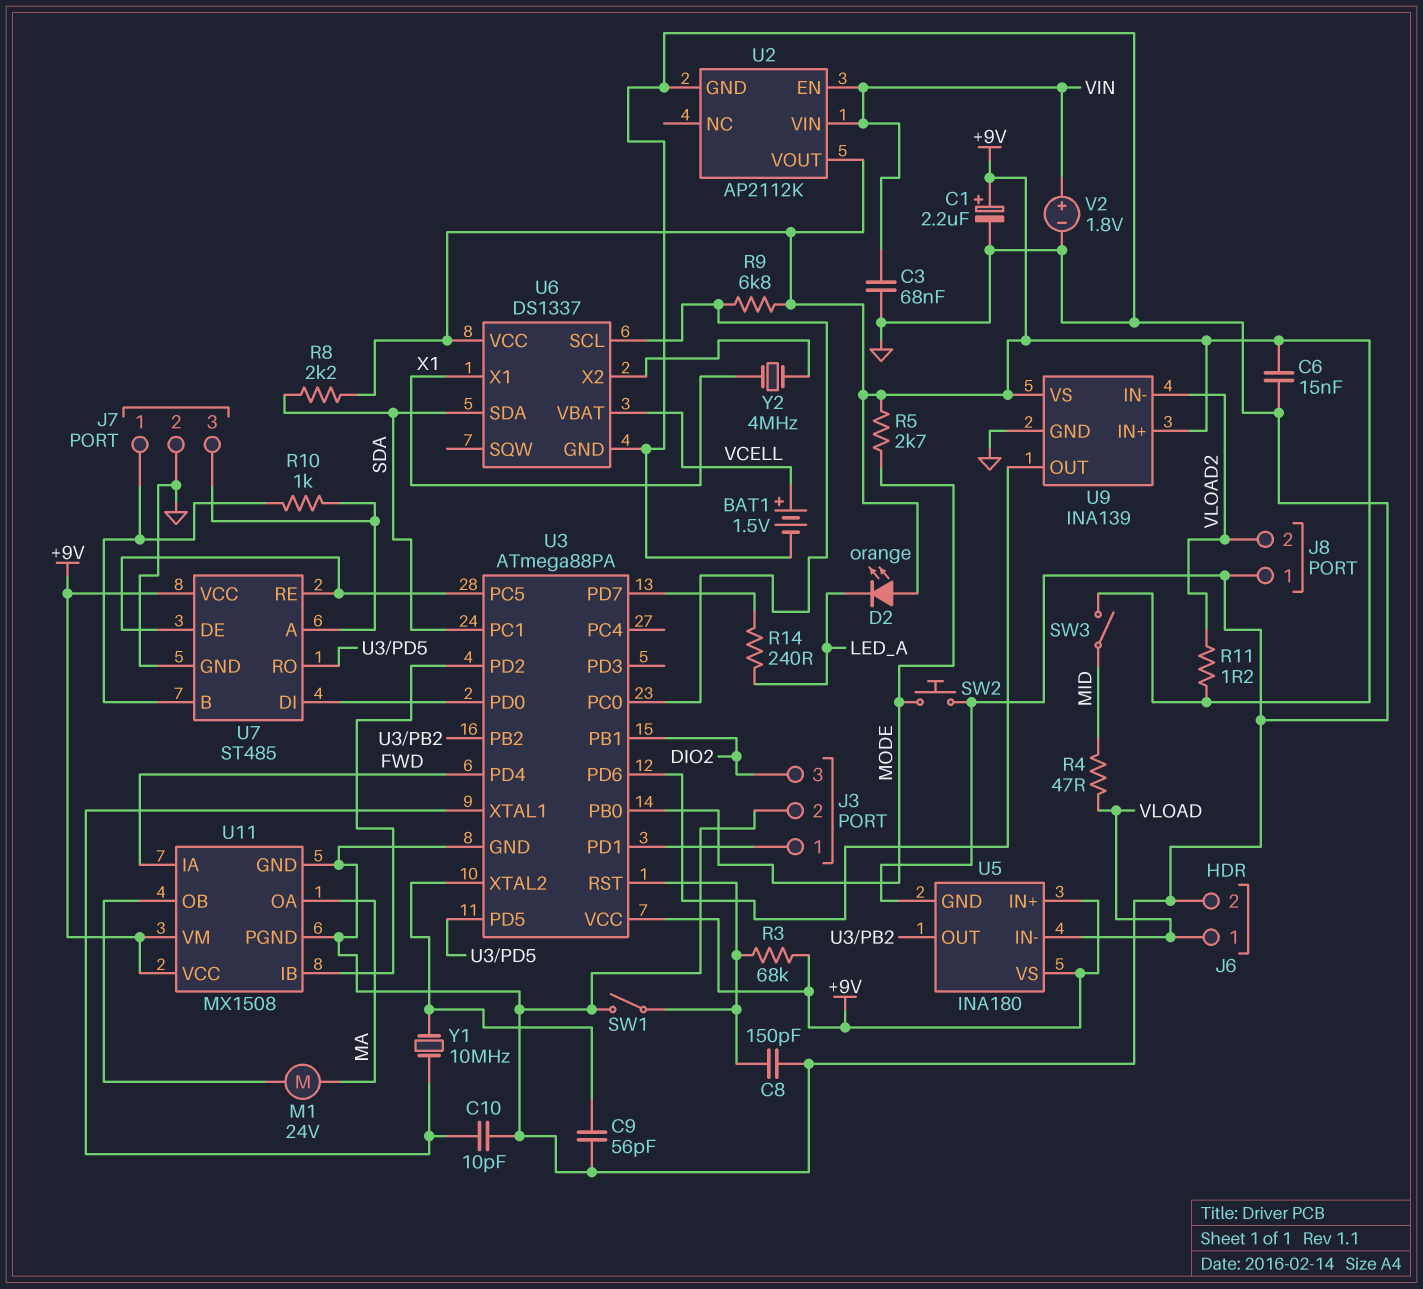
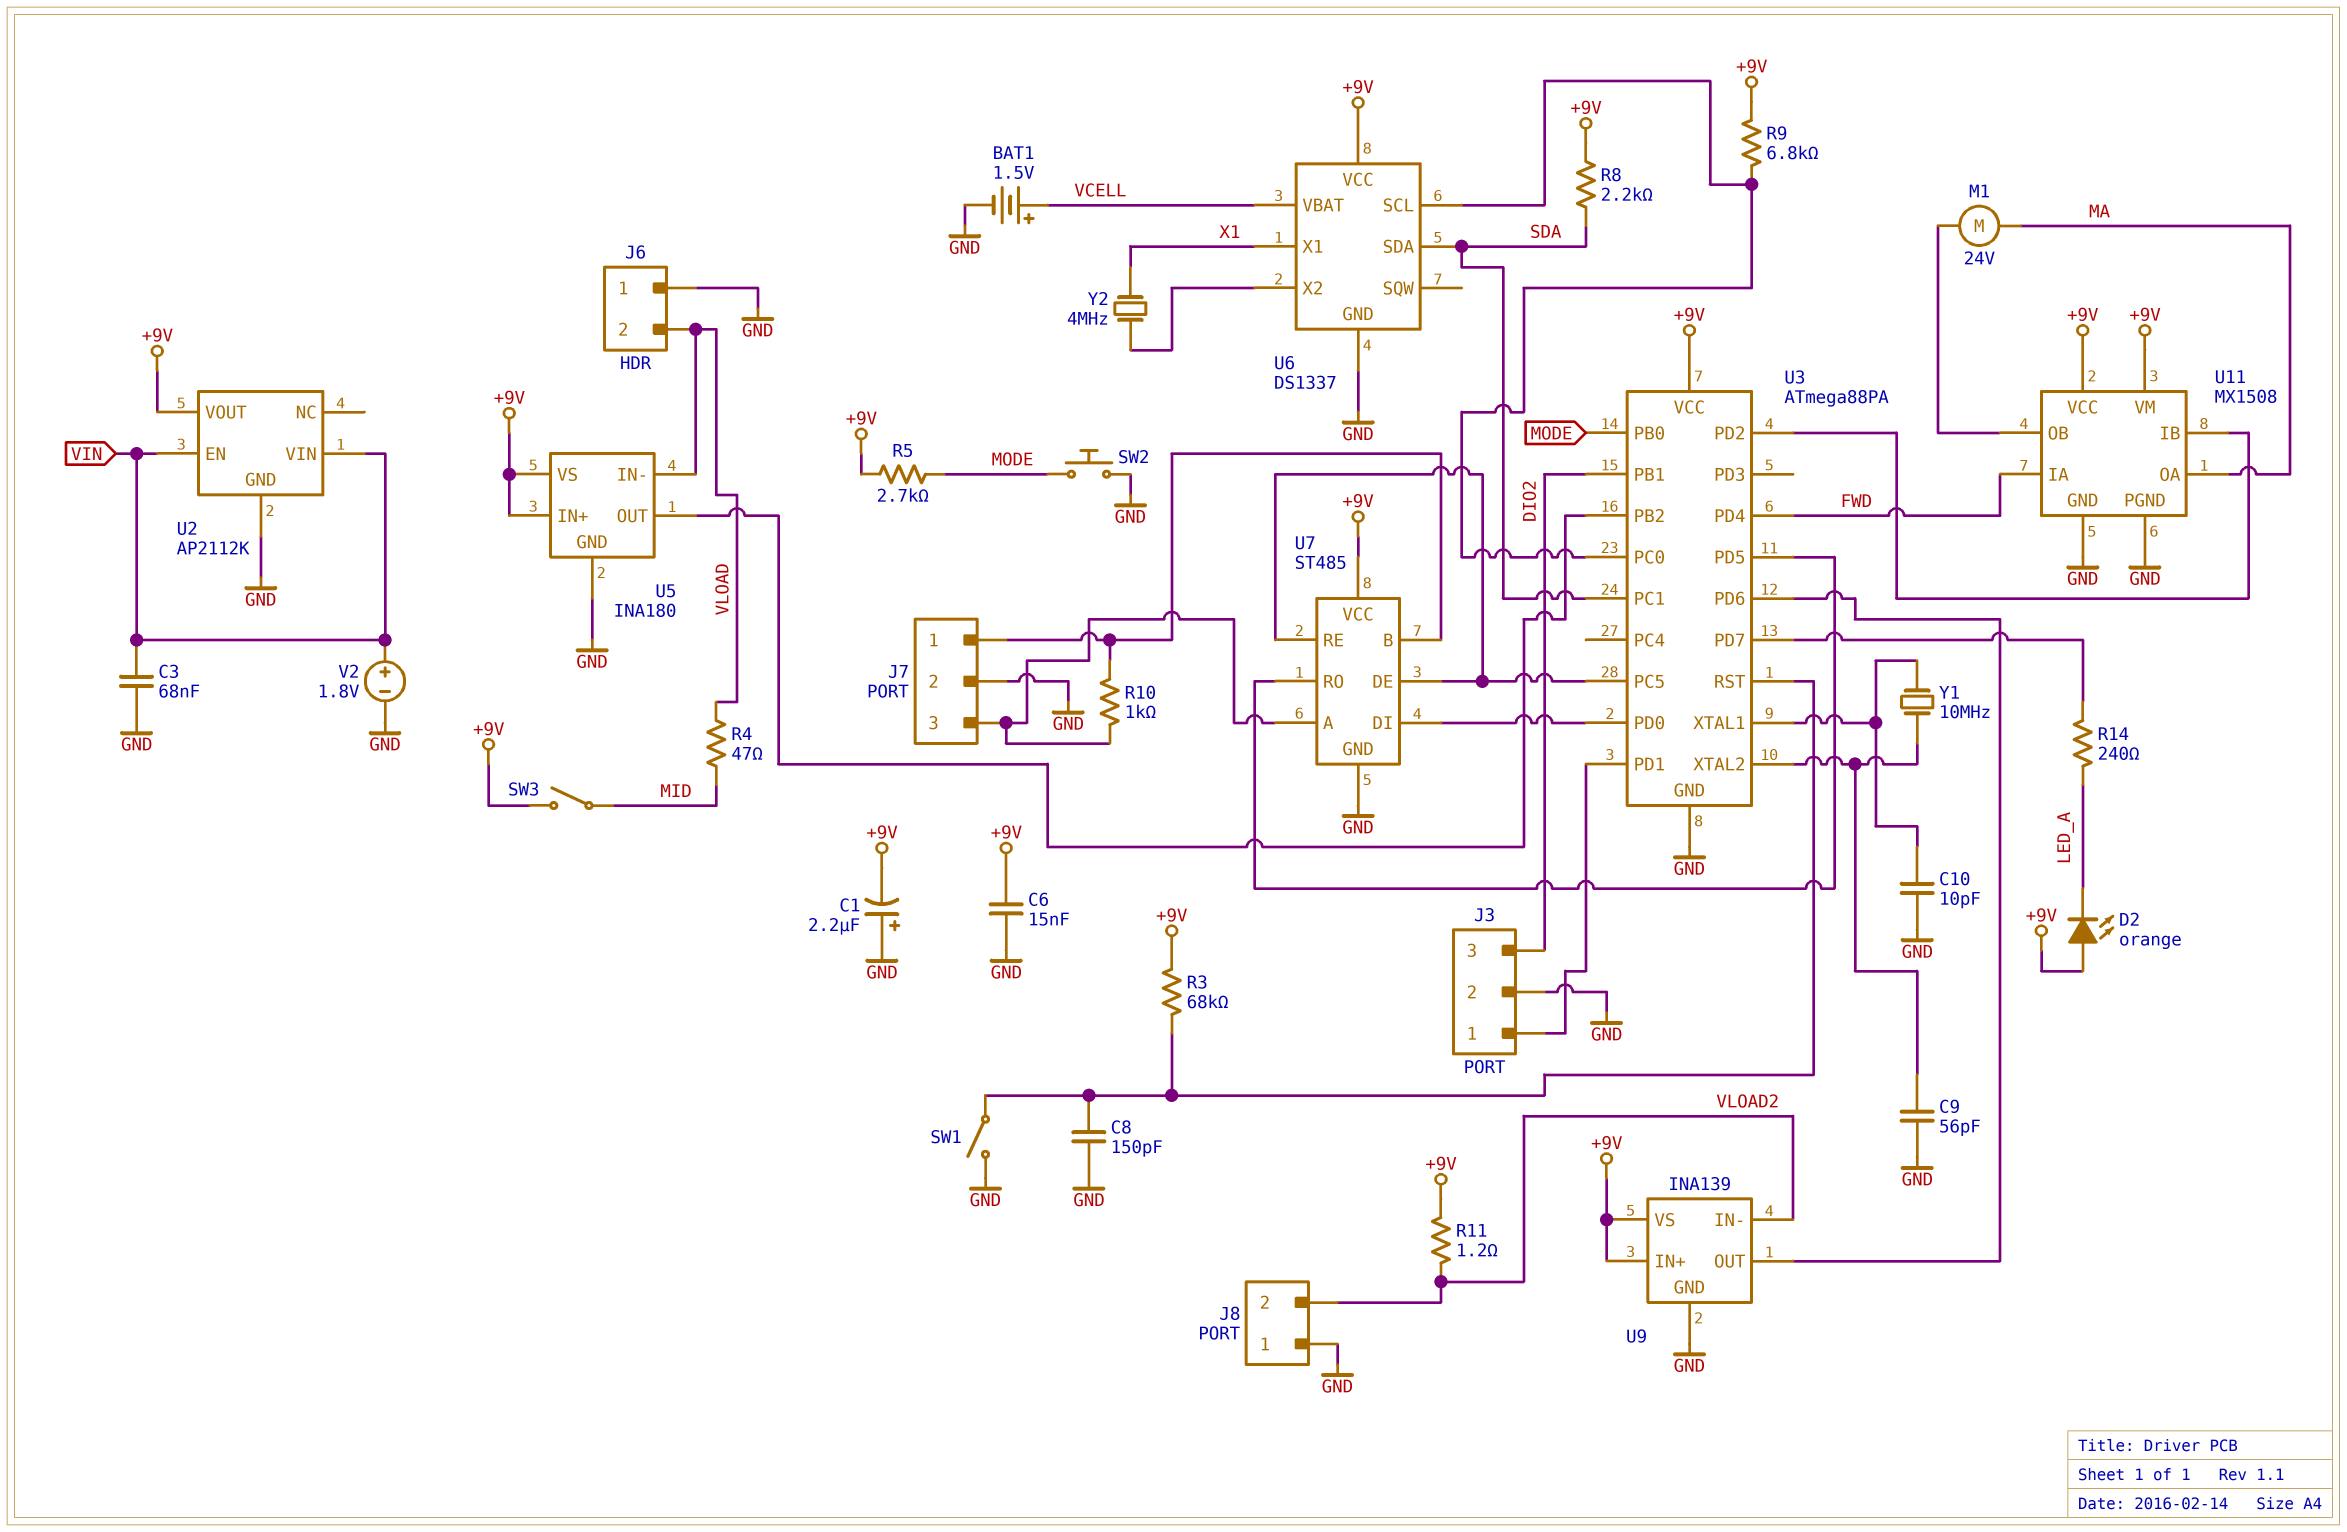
C1: 2.2uF (plus +9V, minus GND) -> 2.2uF (plus GND, minus +9V)
J6 pin 1: VLOAD -> GND
J6 pin 2: GND -> VLOAD

